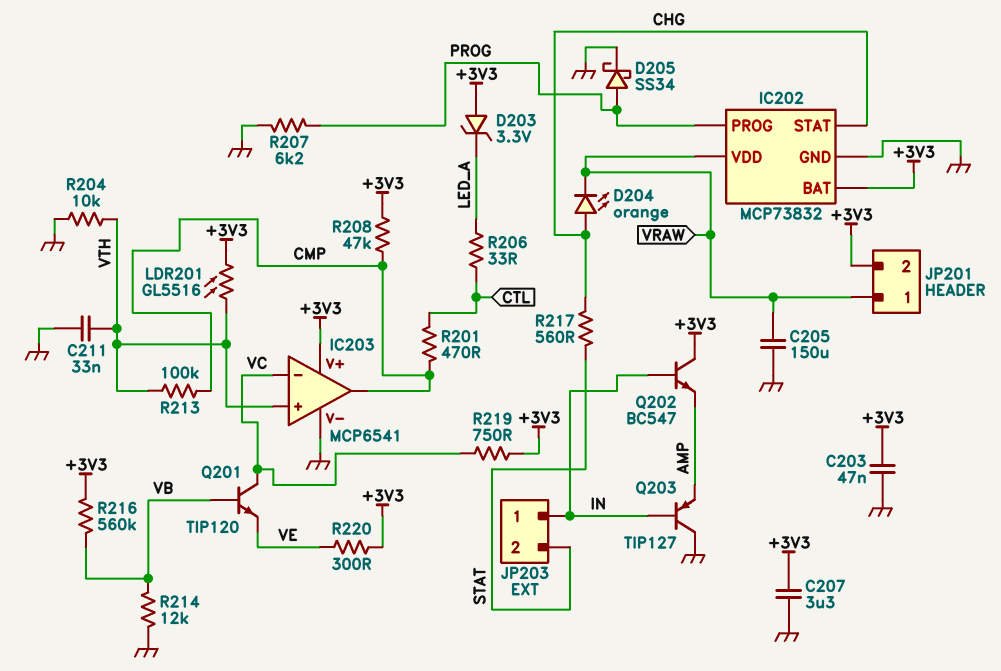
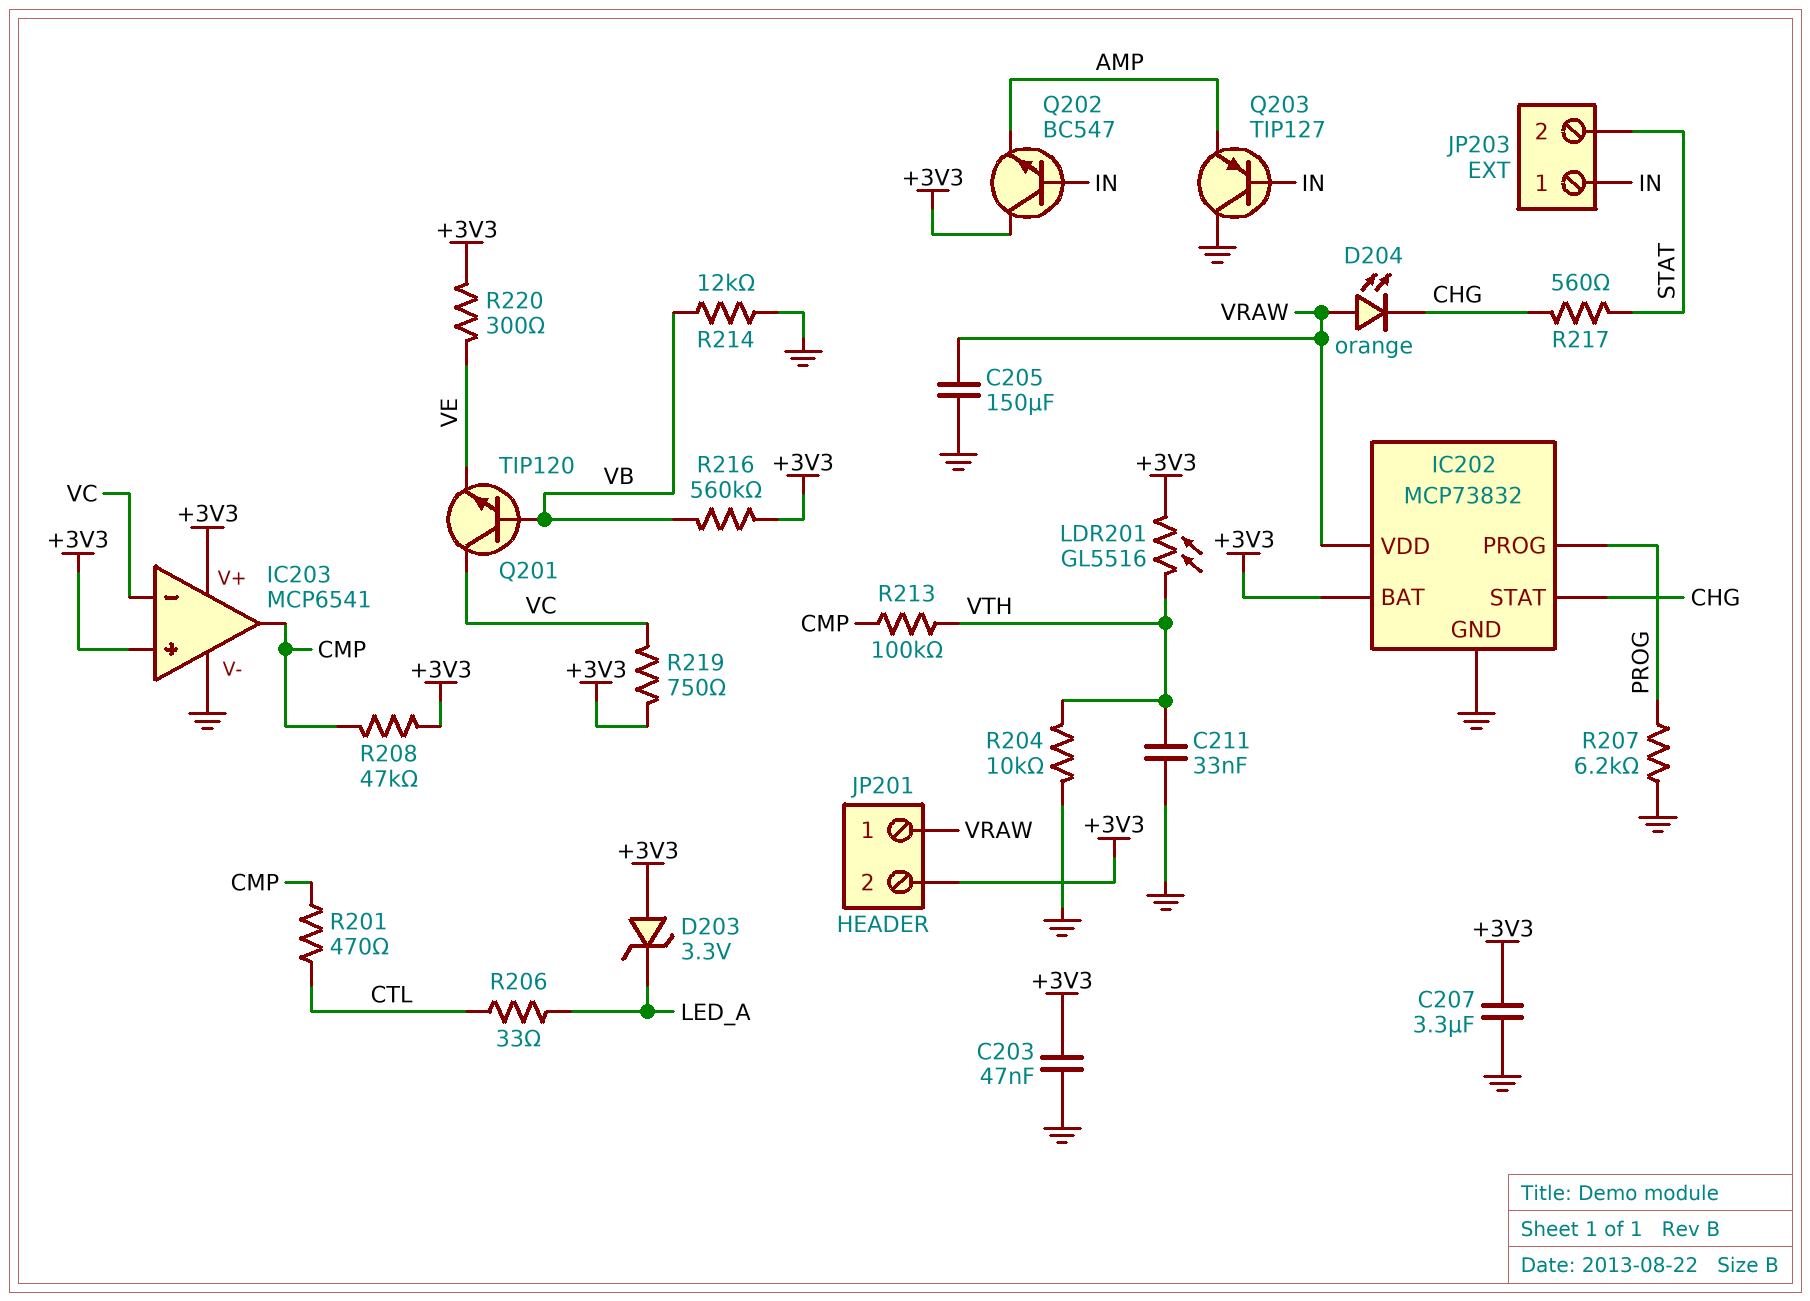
D204: LED orange (A CHG, K VRAW) -> LED orange (A VRAW, K CHG)
D205: schottky SS34 (A PROG, K GND) -> none
IC203 pin in+: VTH -> +3V3

